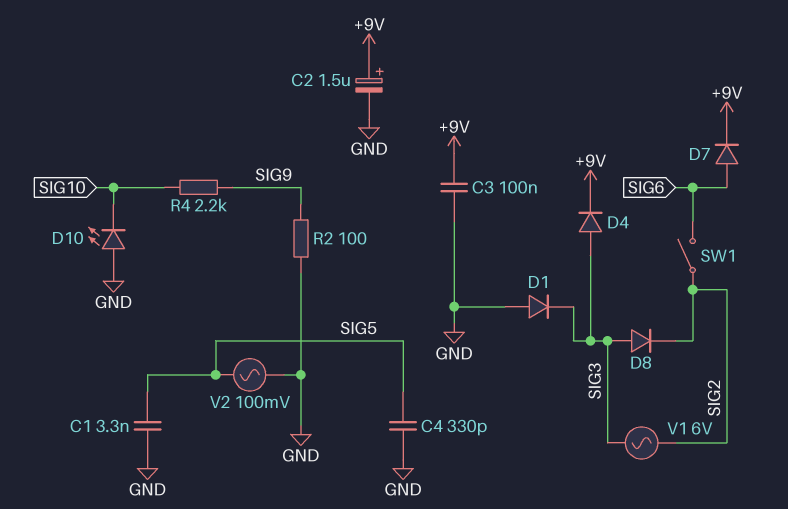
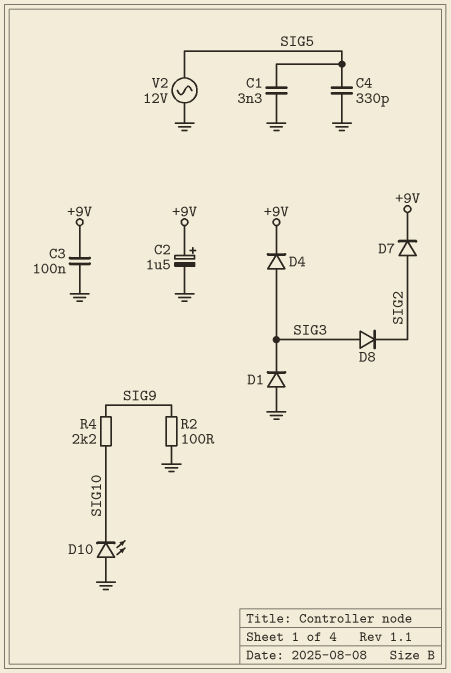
D7: diode (A SIG6, K +9V) -> diode (A SIG2, K +9V)
SW1: switch (SIG2, SIG6) -> none
V1: AC 6V (SIG2, SIG3) -> none
V2: AC 100mV (GND, SIG5) -> AC 12V (GND, SIG5)

